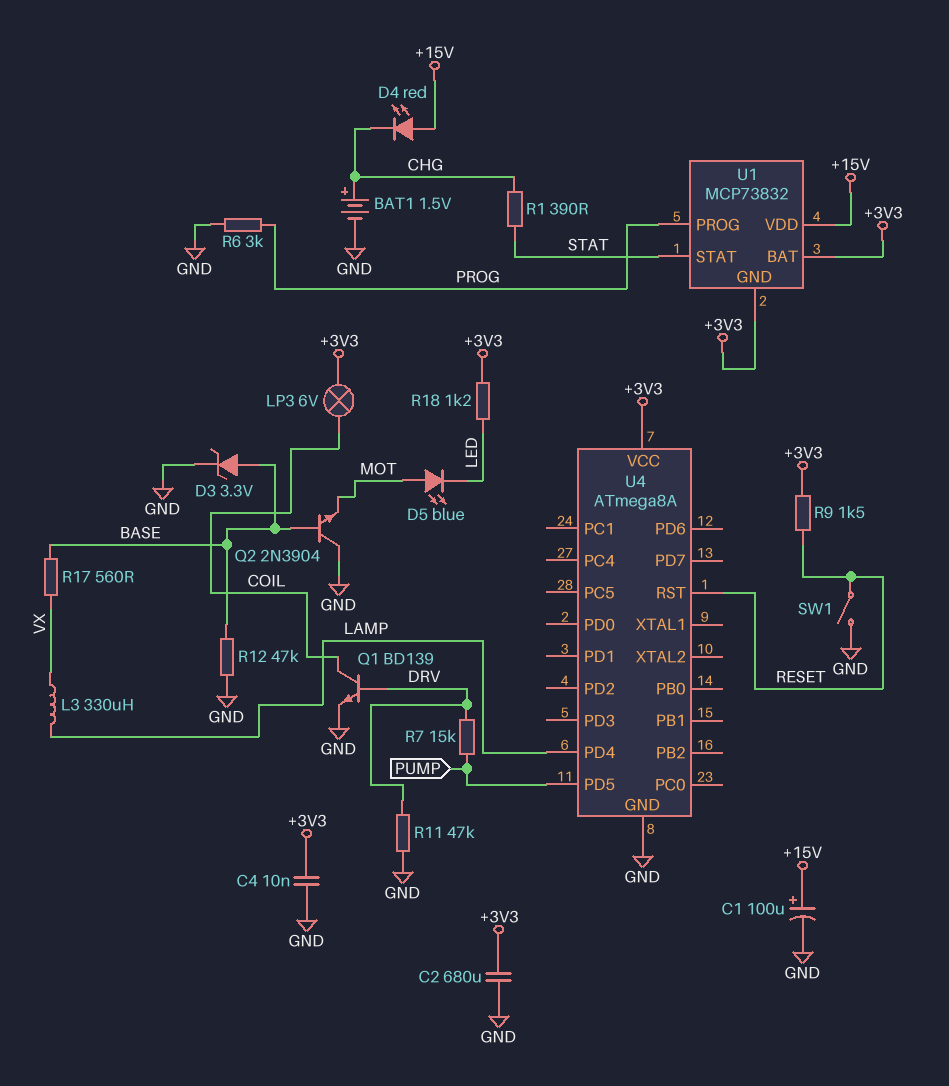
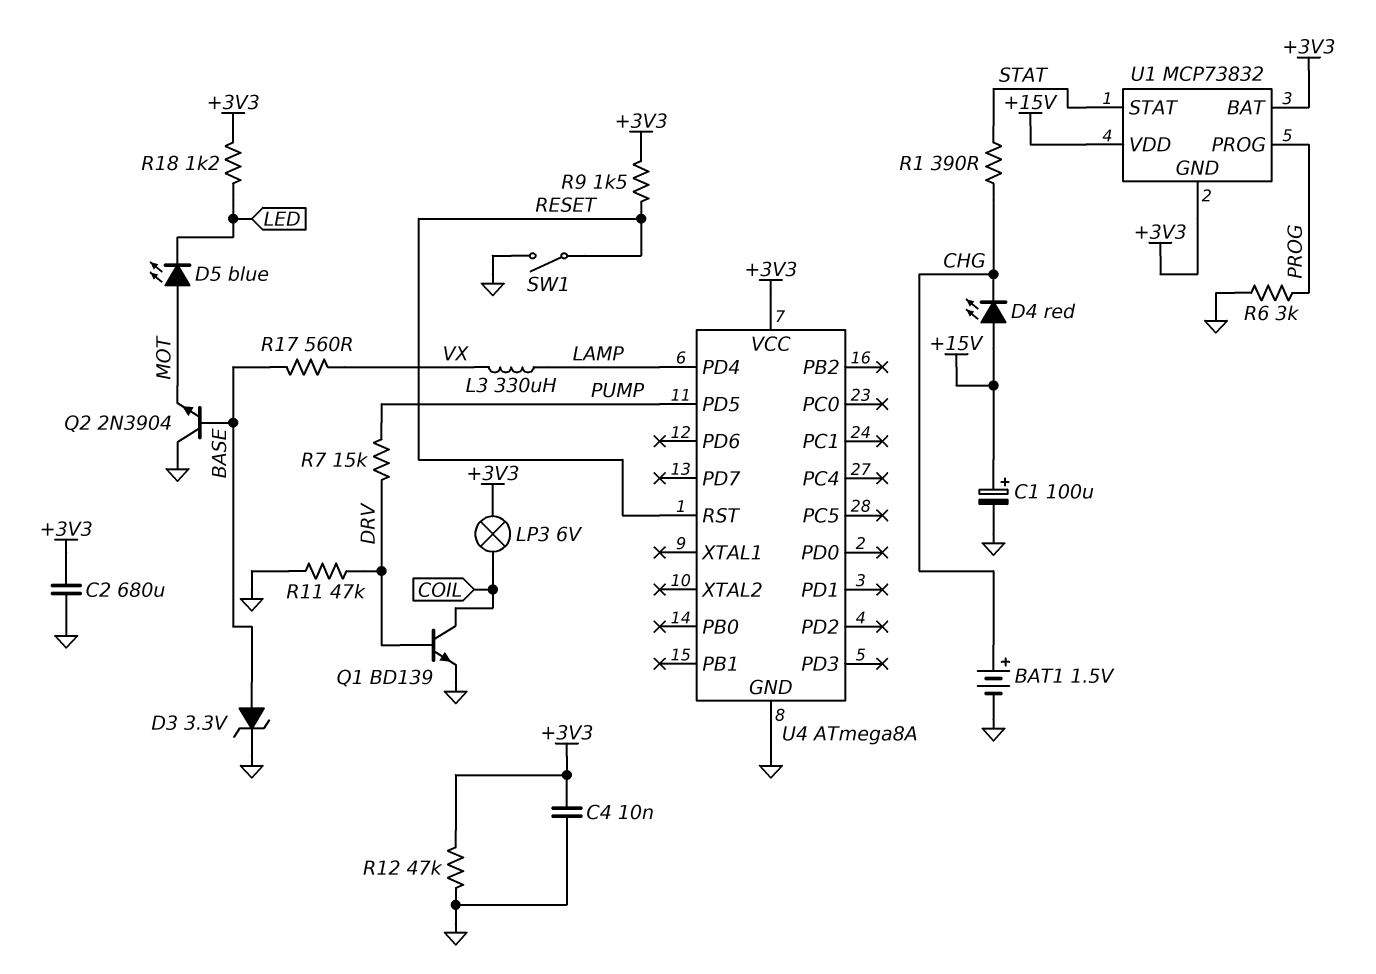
R12: 47k (BASE, GND) -> 47k (+3V3, GND)

